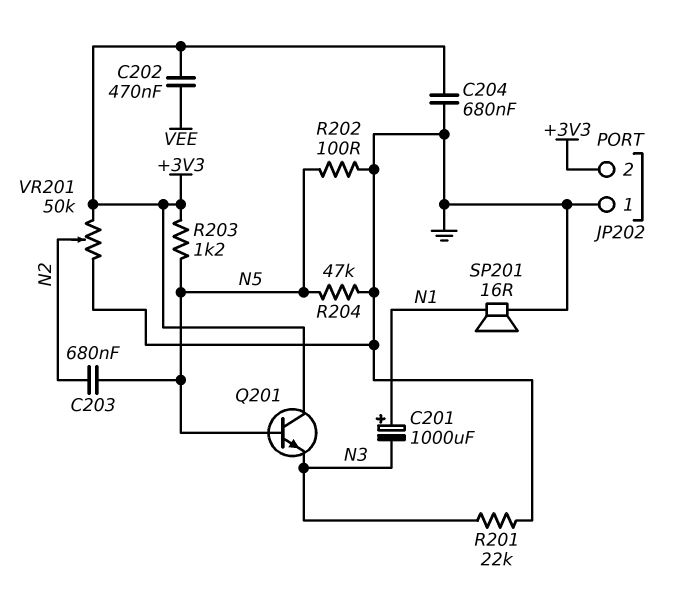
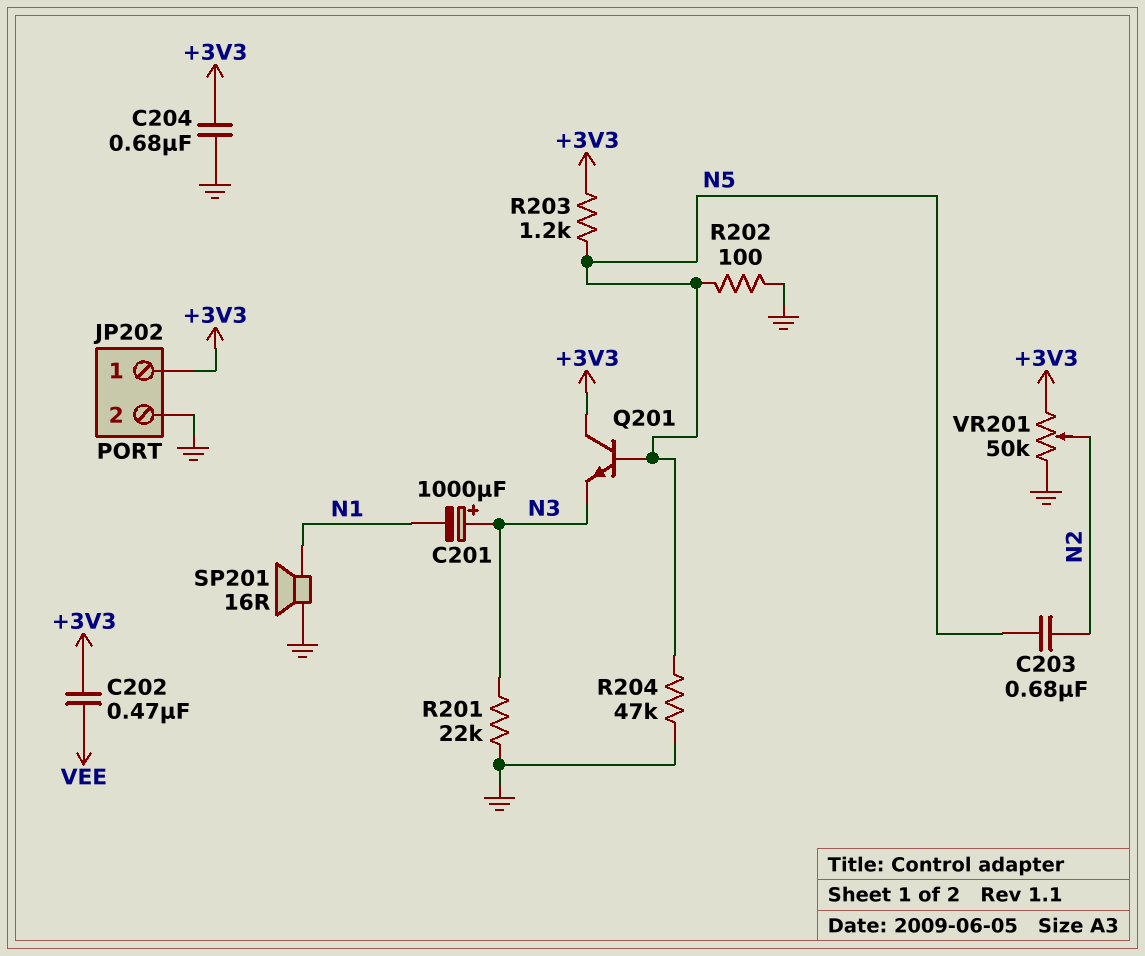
C201: 1000uF (plus N1, minus N3) -> 1000uF (plus N3, minus N1)
JP202 pin 1: GND -> +3V3
JP202 pin 2: +3V3 -> GND

